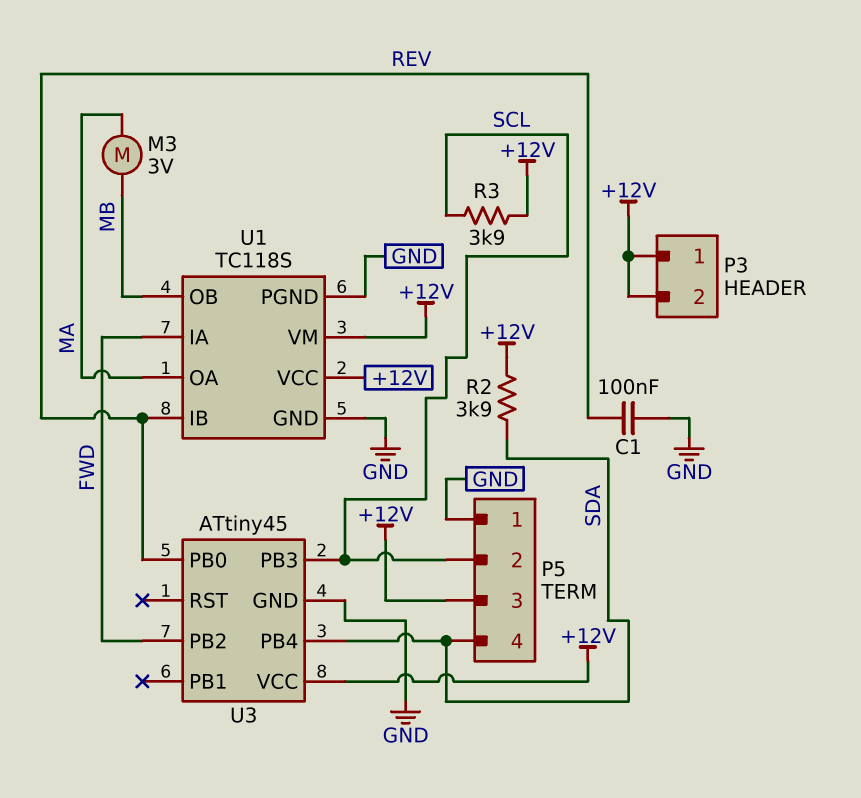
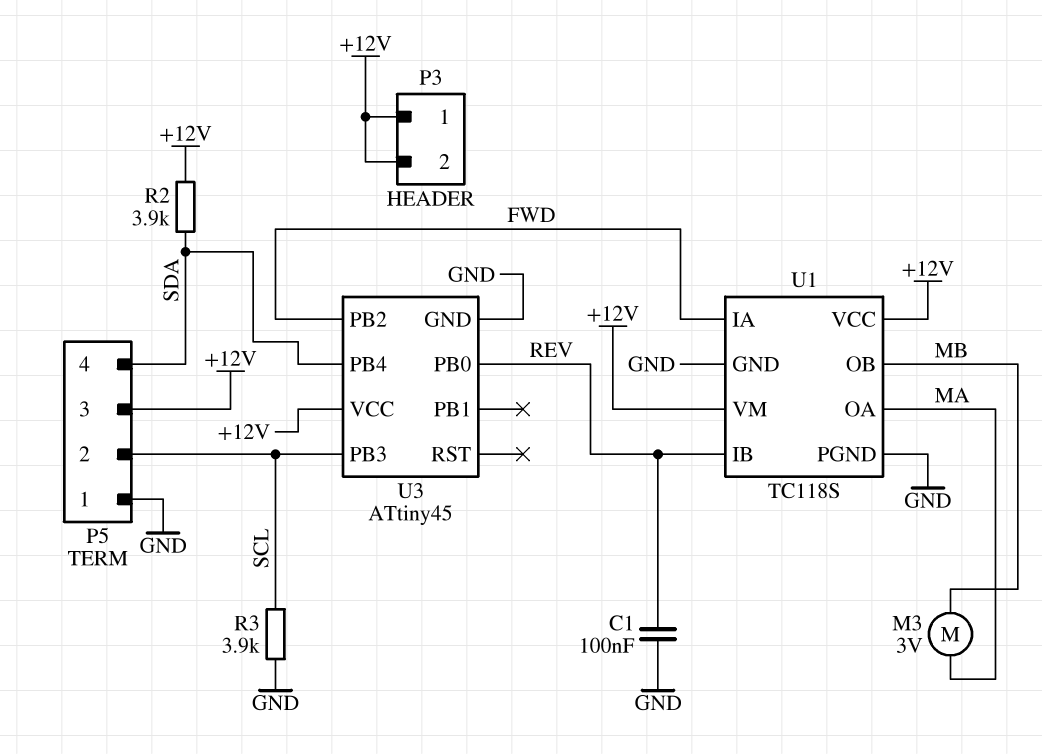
R3: 3.9k (+12V, SCL) -> 3.9k (GND, SCL)

